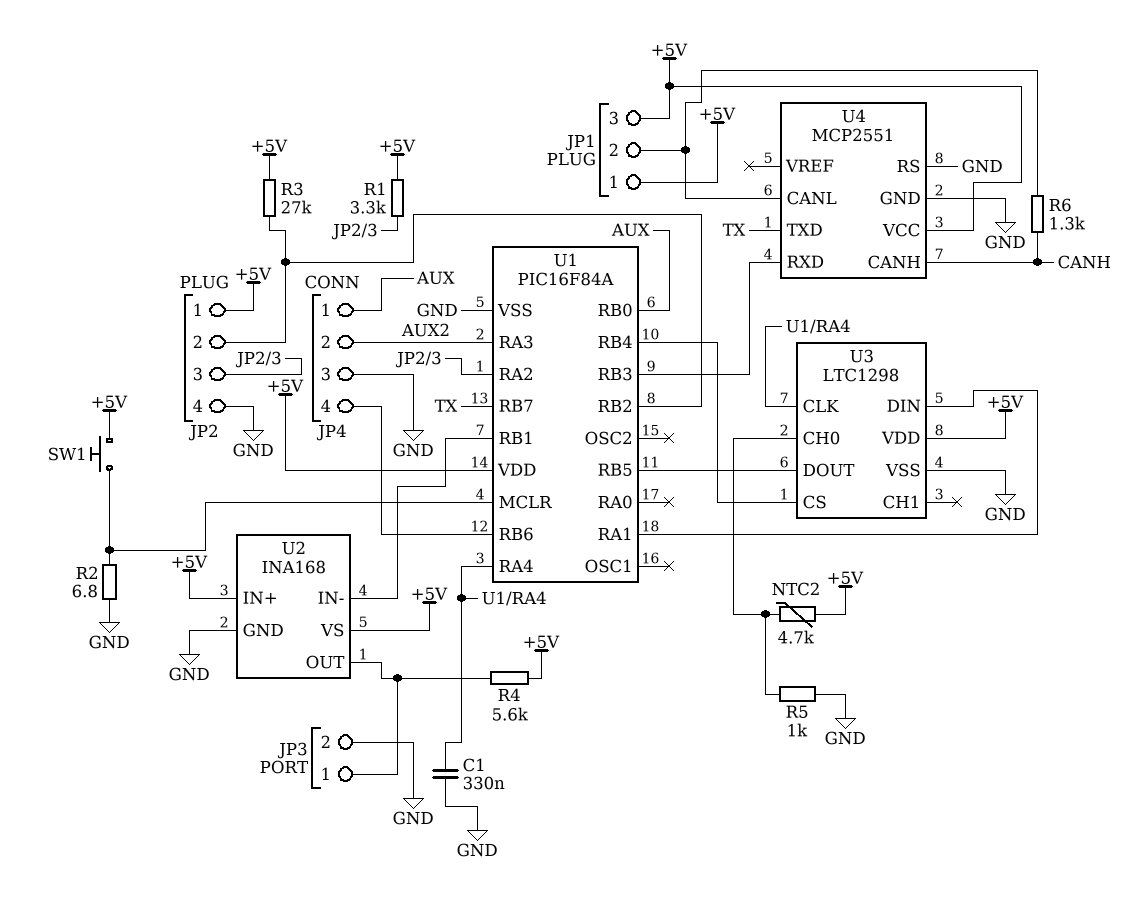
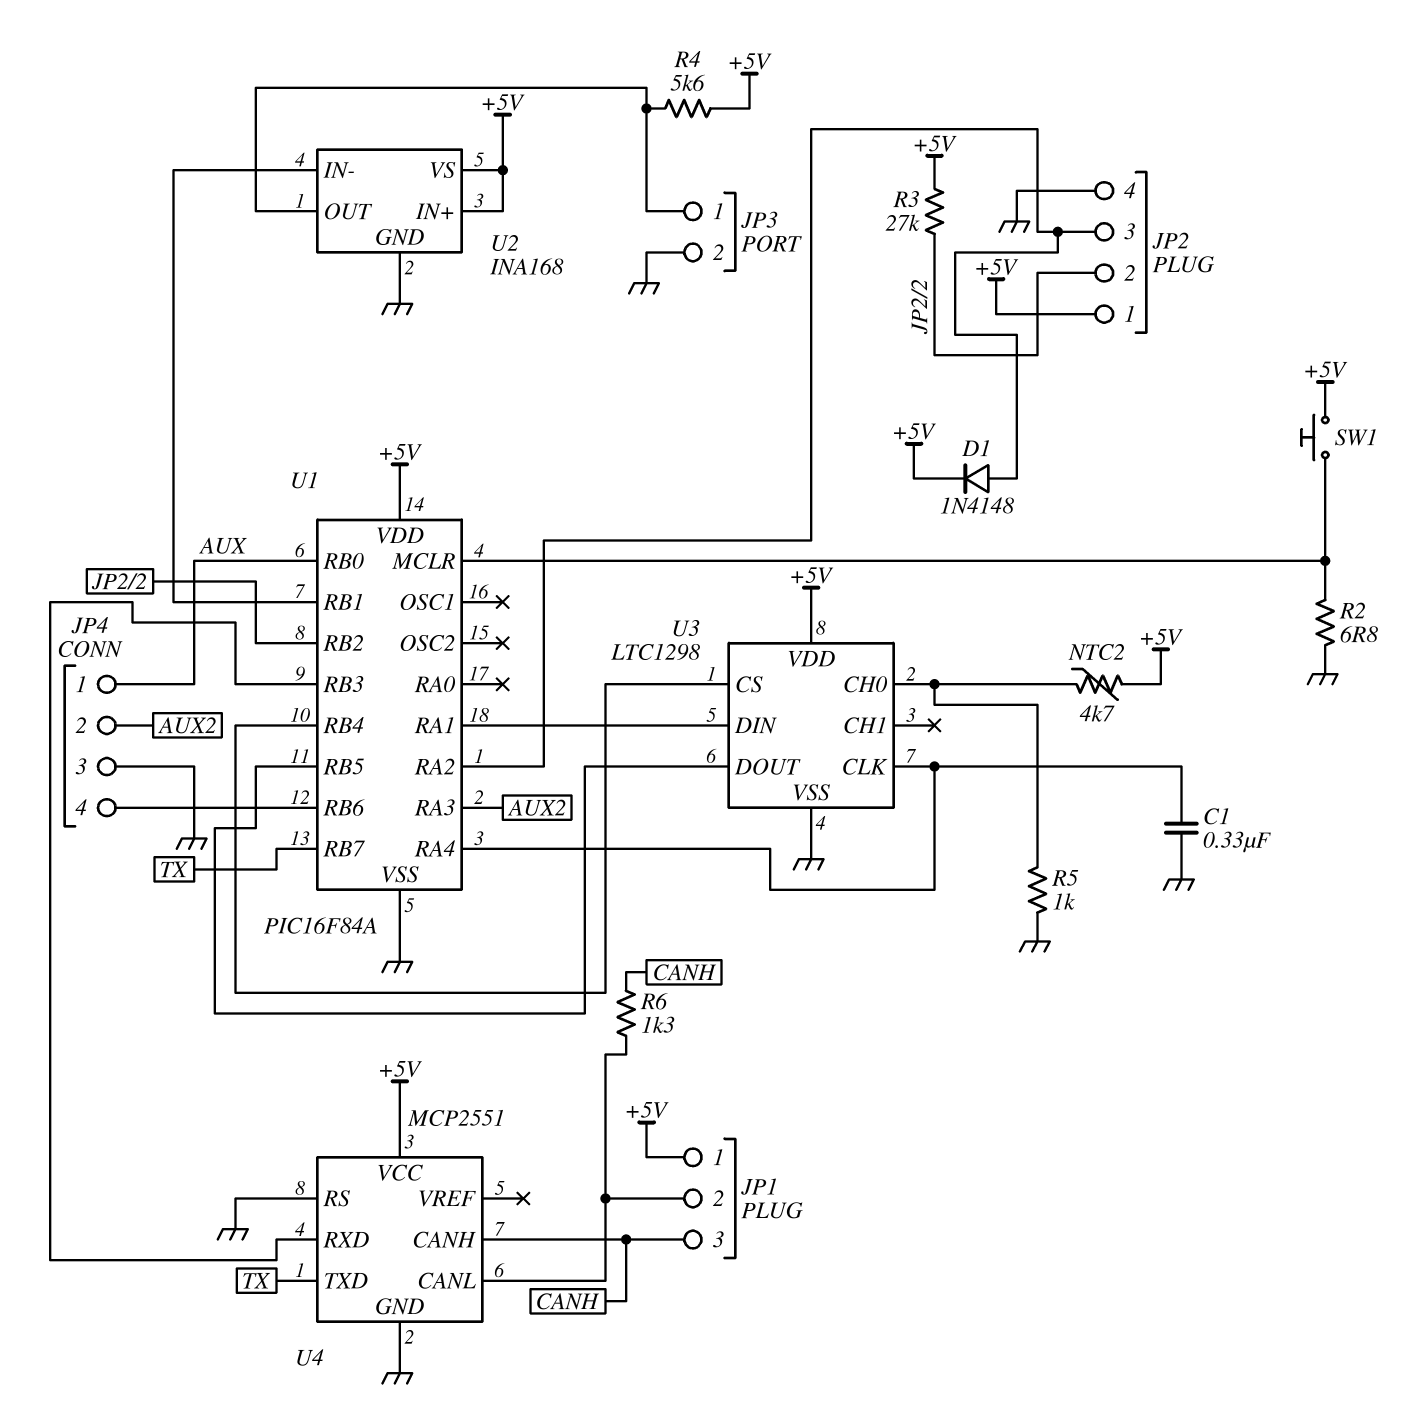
D1: none -> diode 1N4148 (A JP2/3, K +5V)
JP1 pin 3: +5V -> CANH
R1: 3.3k (+5V, JP2/3) -> none

